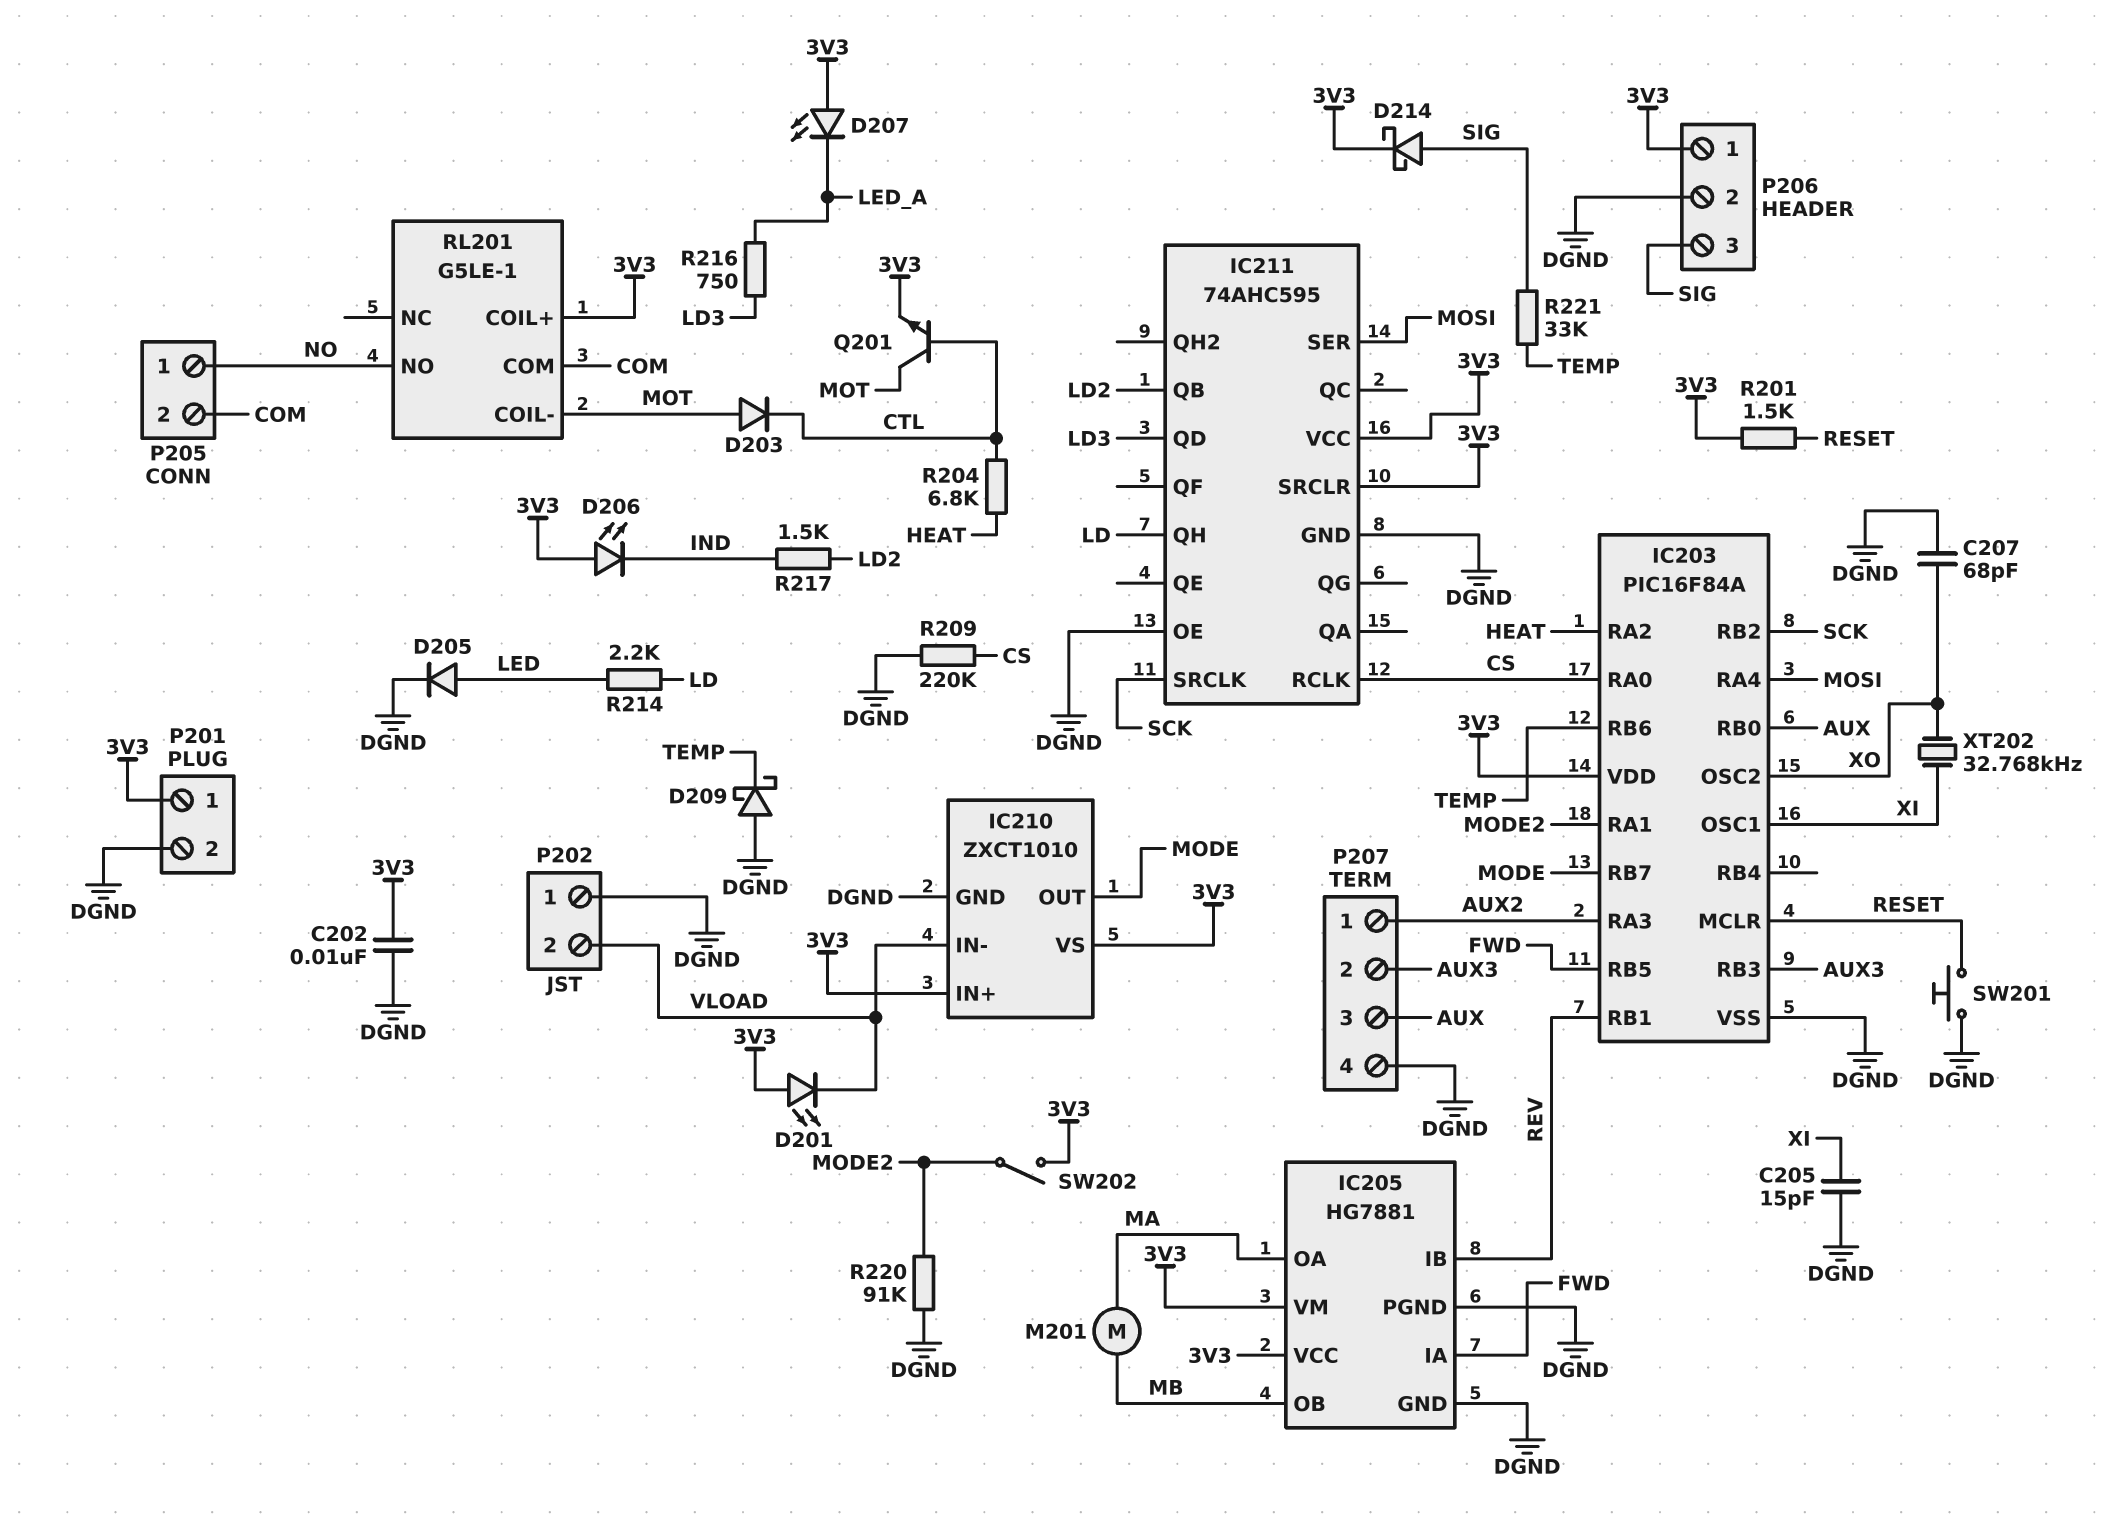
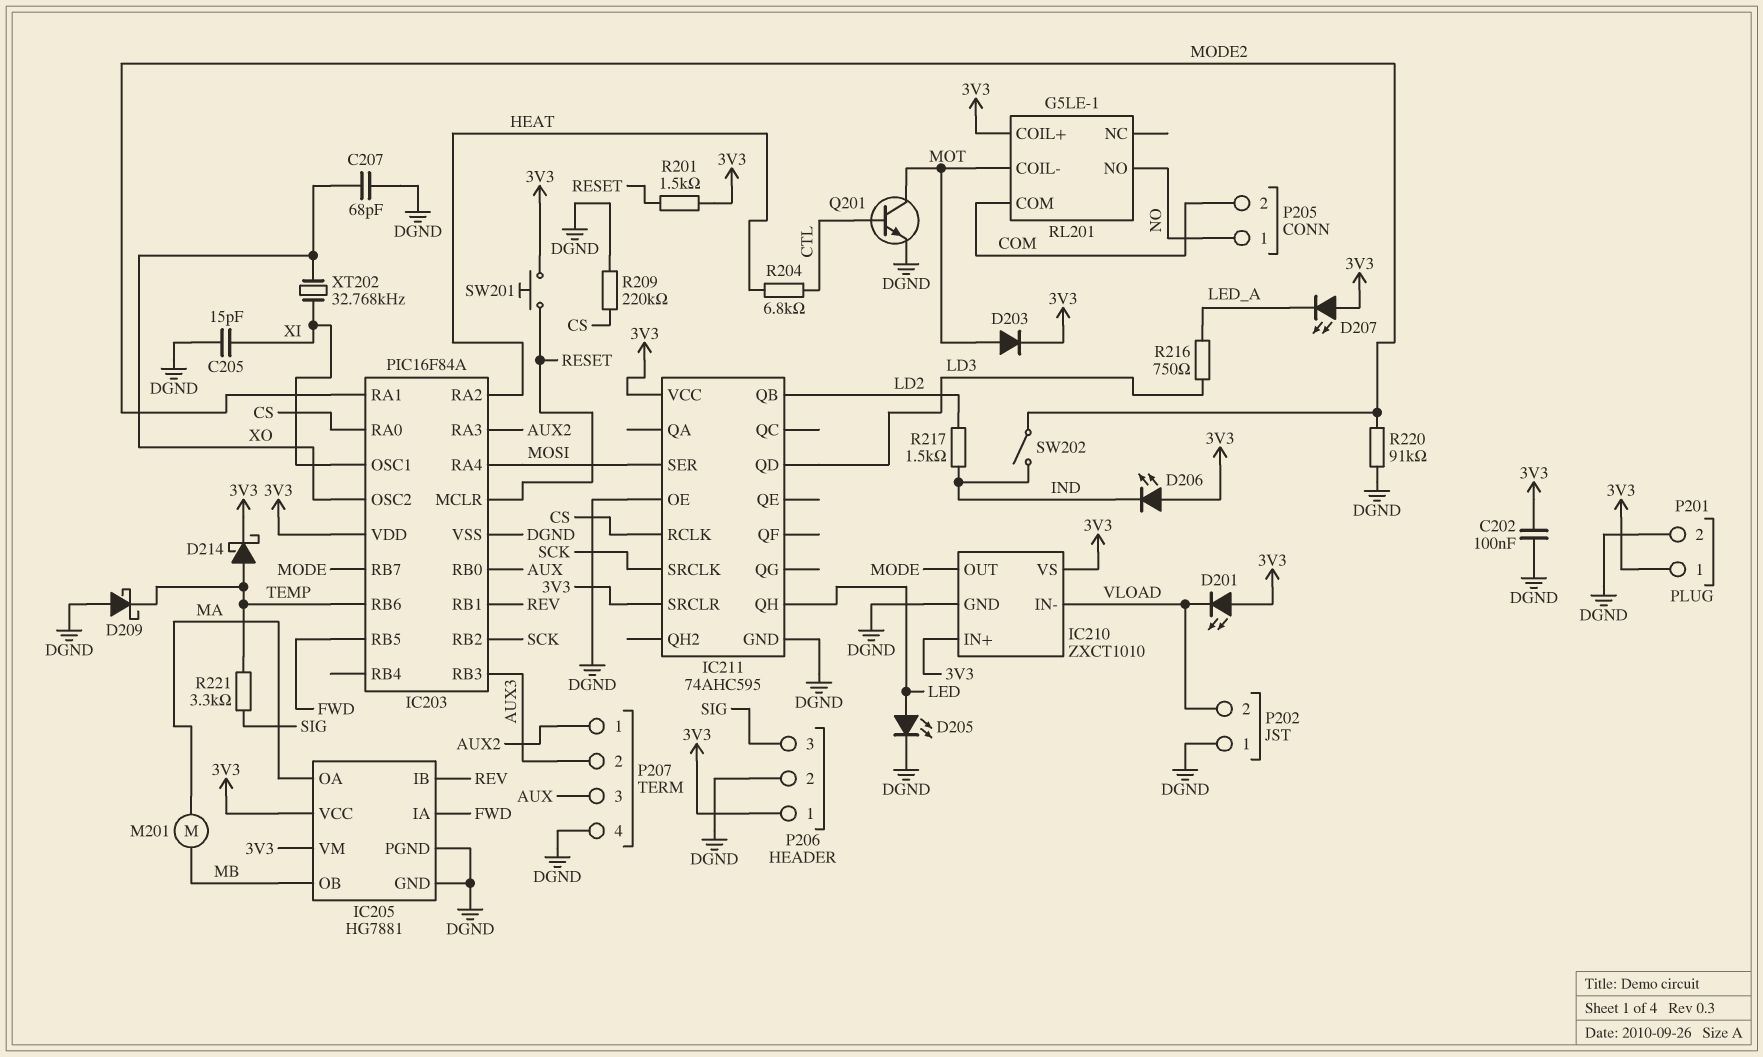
C202: 10nF (3V3, DGND) -> 100nF (3V3, DGND)
D203: diode (A MOT, K CTL) -> diode (A MOT, K 3V3)
D205: diode (A LED, K DGND) -> LED (A LED, K DGND)
D214: schottky (A SIG, K 3V3) -> schottky (A TEMP, K 3V3)
IC211 pin QH: LD -> LED
Q201: NPN (B CTL, C MOT, E 3V3) -> NPN (B CTL, C MOT, E DGND)
R214: 2.2k (LD, LED) -> none
R221: 33k (SIG, TEMP) -> 3.3k (SIG, TEMP)
SW201: button (DGND, RESET) -> button (3V3, RESET)
SW202: switch (3V3, MODE2) -> switch (IND, MODE2)

